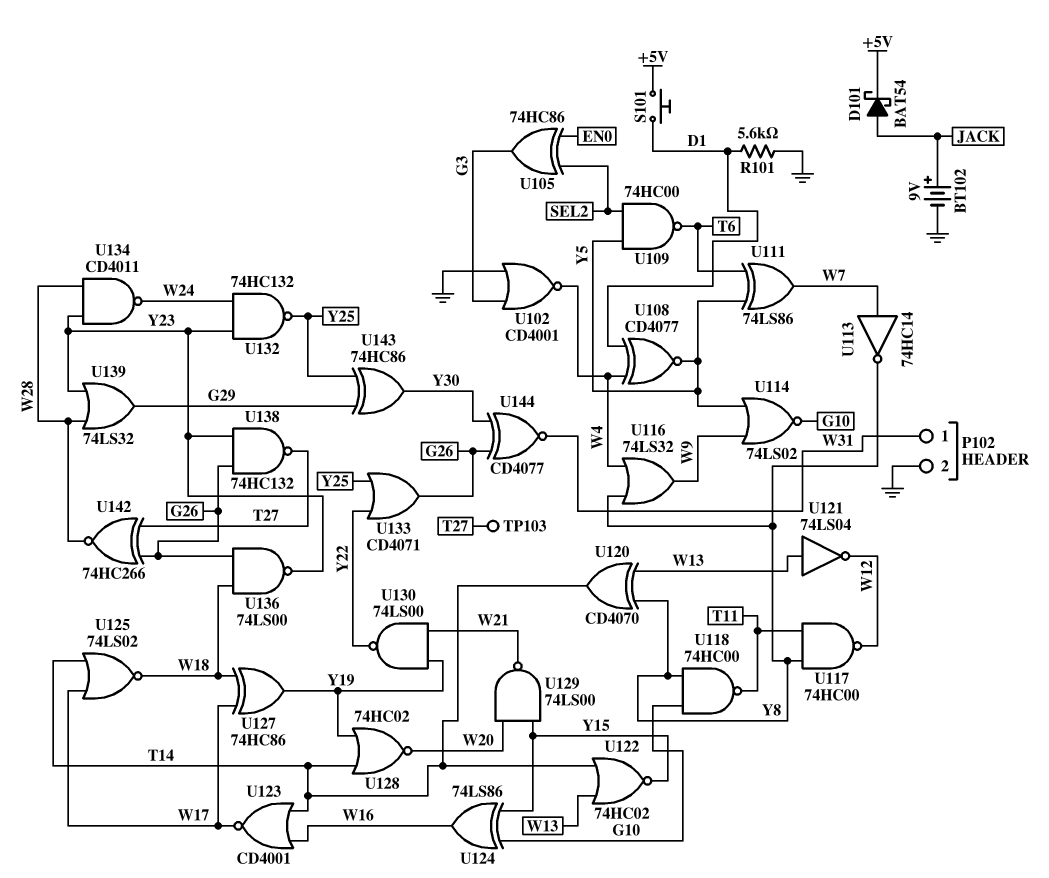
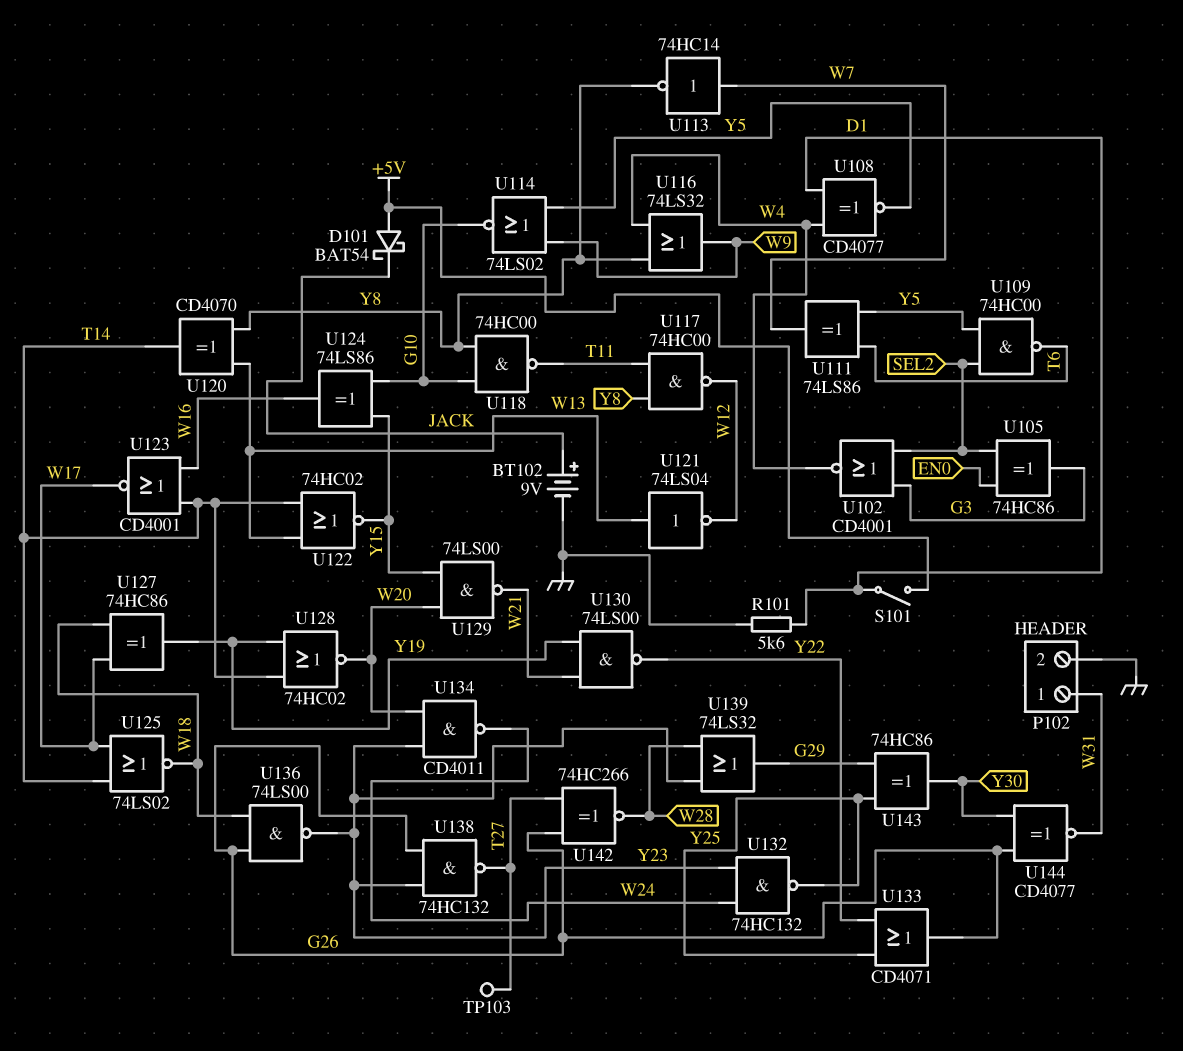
D101: schottky BAT54 (A JACK, K +5V) -> schottky BAT54 (A +5V, K JACK)
S101: button (+5V, D1) -> switch (+5V, D1)
U102: NOR CD4001 (in G3, in GND, out W4) -> NOR CD4001 (in G3, in SEL2, out W4)
U134: NAND CD4011 (in W28, in Y23, out W24) -> NAND CD4011 (in W20, in Y23, out W24)

